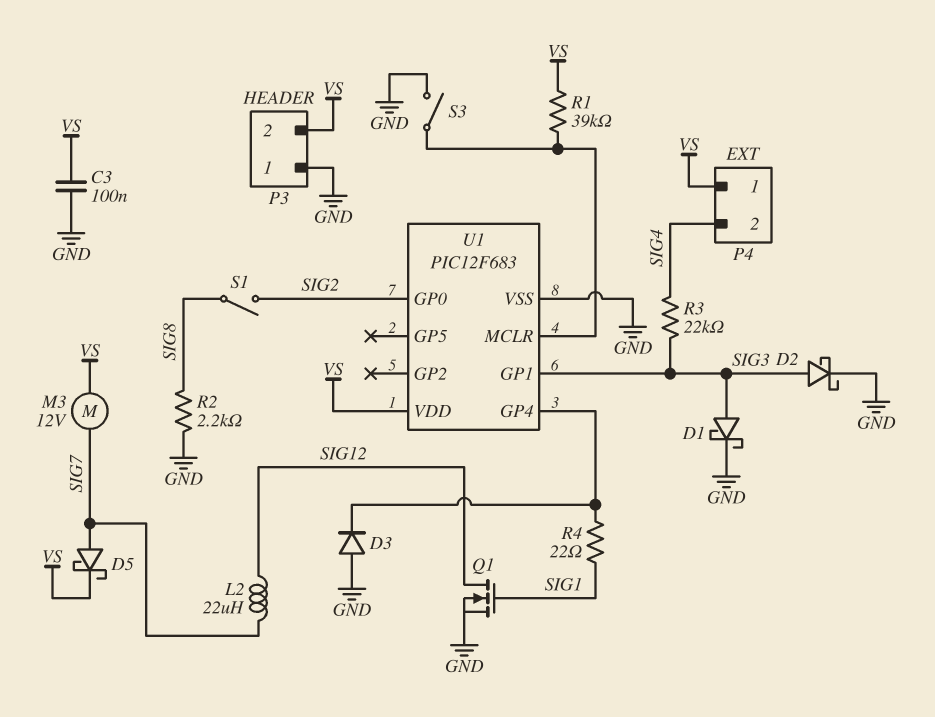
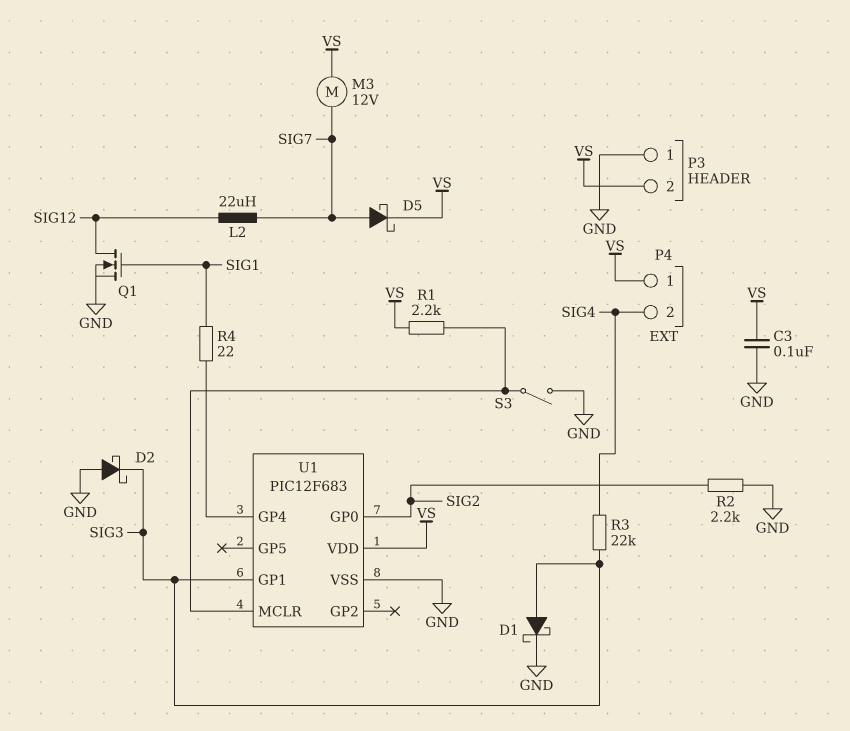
D2: schottky (A SIG3, K GND) -> schottky (A GND, K SIG3)
D3: diode (A GND, K U1/GP4) -> none
R1: 39k (U1/MCLR, VS) -> 2.2k (U1/MCLR, VS)
R2: 2.2k (GND, SIG8) -> 2.2k (GND, SIG2)
S1: switch (SIG2, SIG8) -> none

